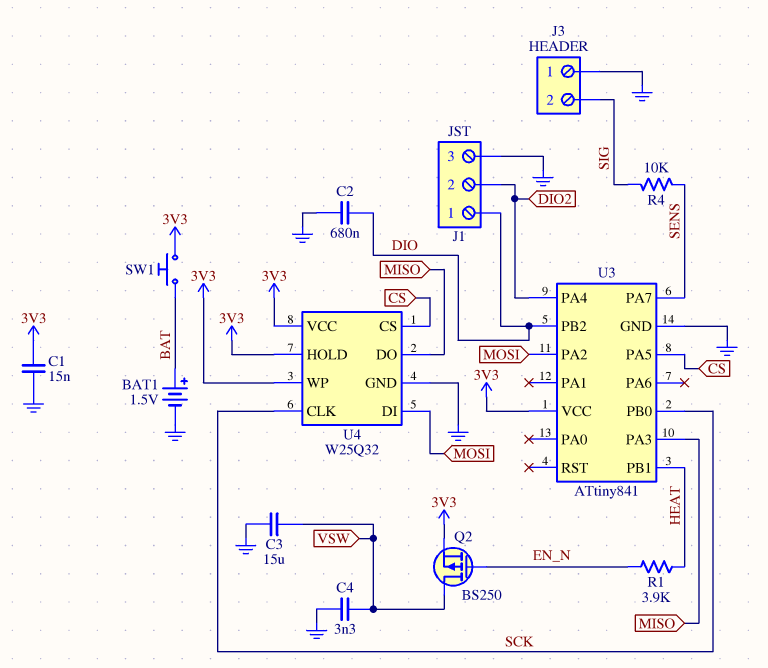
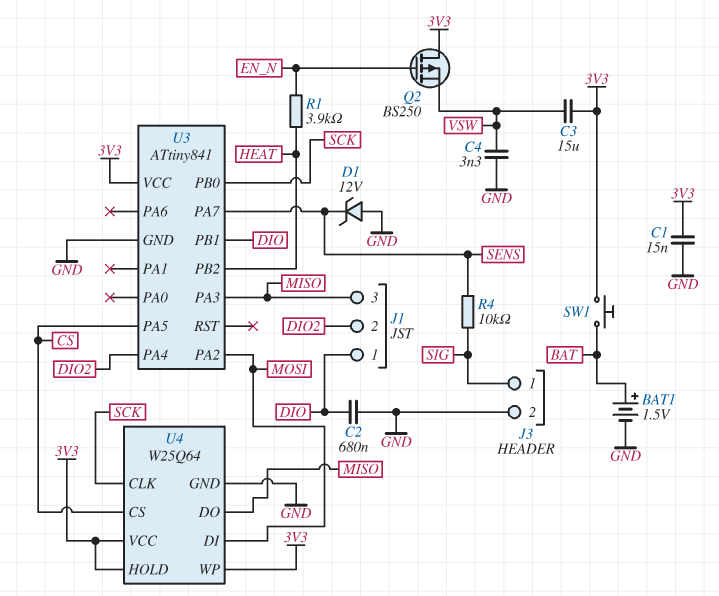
C3: 15uF (GND, VSW) -> 15uF (3V3, VSW)
D1: none -> zener 12V (A GND, K SENS)
J1 pin 3: GND -> MISO
J3 pin 1: GND -> SIG
J3 pin 2: SIG -> GND
Q2: PMOS BS250 (G EN_N, D VSW, S 3V3) -> PMOS BS250 (G EN_N, D 3V3, S VSW)
U3 pin PB1: HEAT -> DIO
U3 pin PB2: DIO -> HEAT
U4: W25Q32 -> W25Q64

